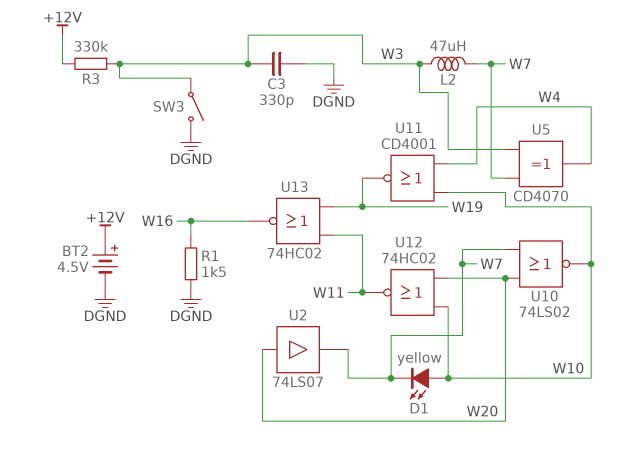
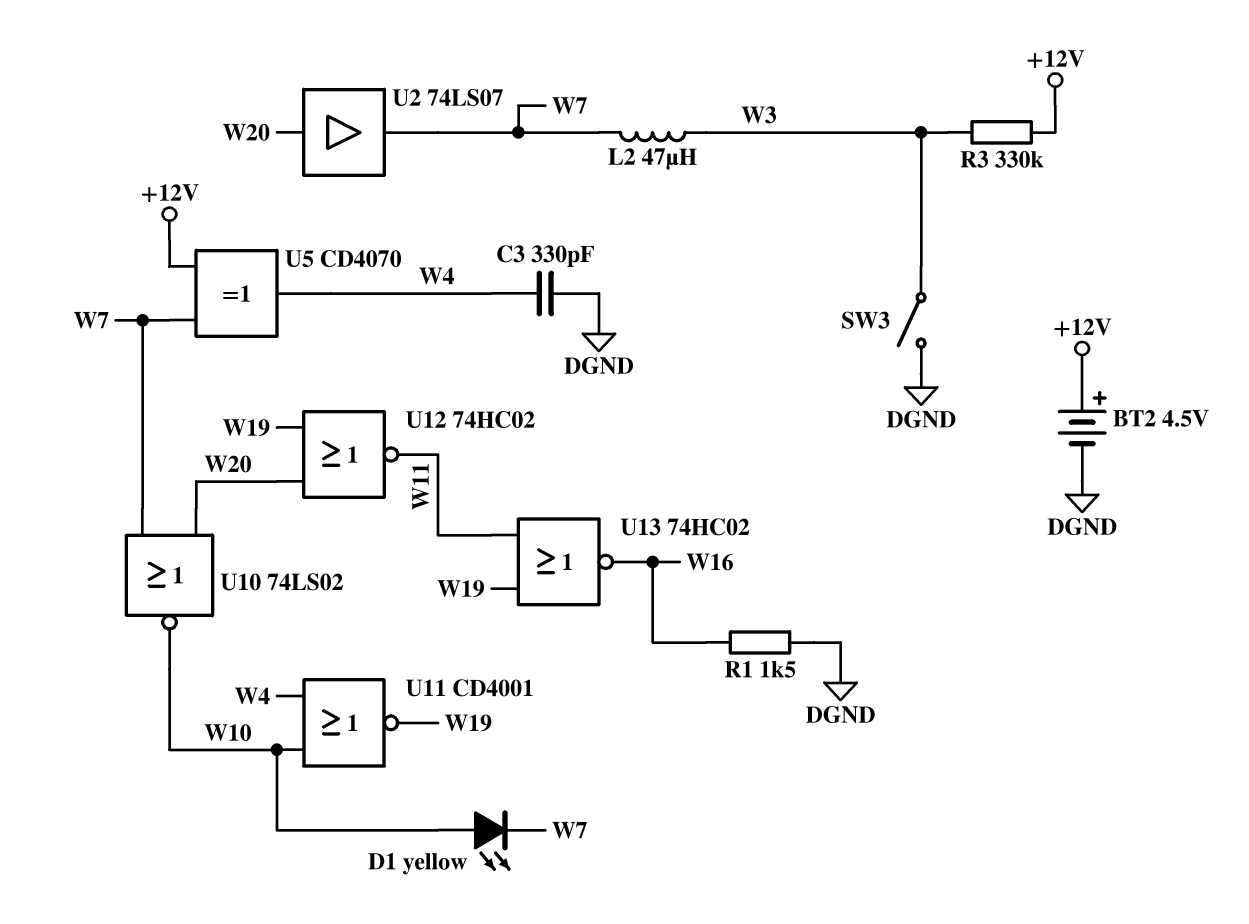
C3: 330pF (DGND, W3) -> 330pF (DGND, W4)
U5: XOR CD4070 (in W3, in W7, out W4) -> XOR CD4070 (in +12V, in W7, out W4)
U12: NOR 74HC02 (in W10, in W20, out W11) -> NOR 74HC02 (in W19, in W20, out W11)

